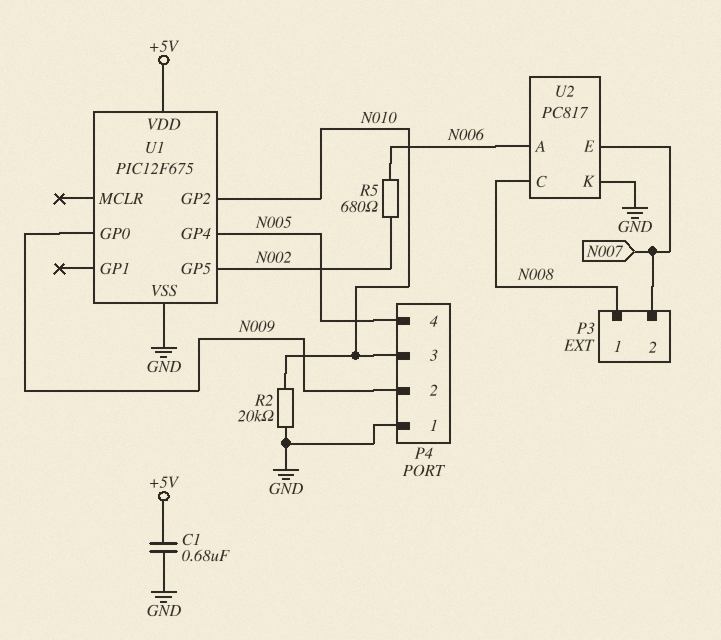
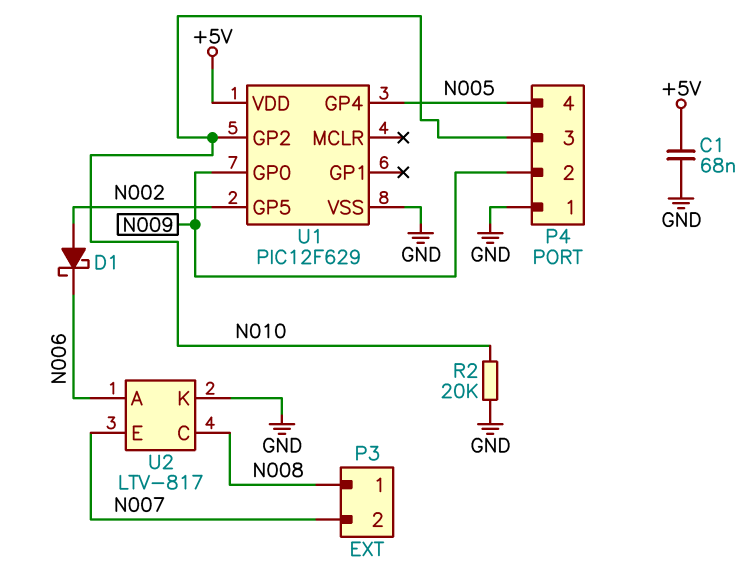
C1: 680nF (+5V, GND) -> 68nF (+5V, GND)
D1: none -> schottky (A N002, K N006)
R5: 680 (N002, N006) -> none
U1: PIC12F675 -> PIC12F629
U2: PC817 -> LTV-817

